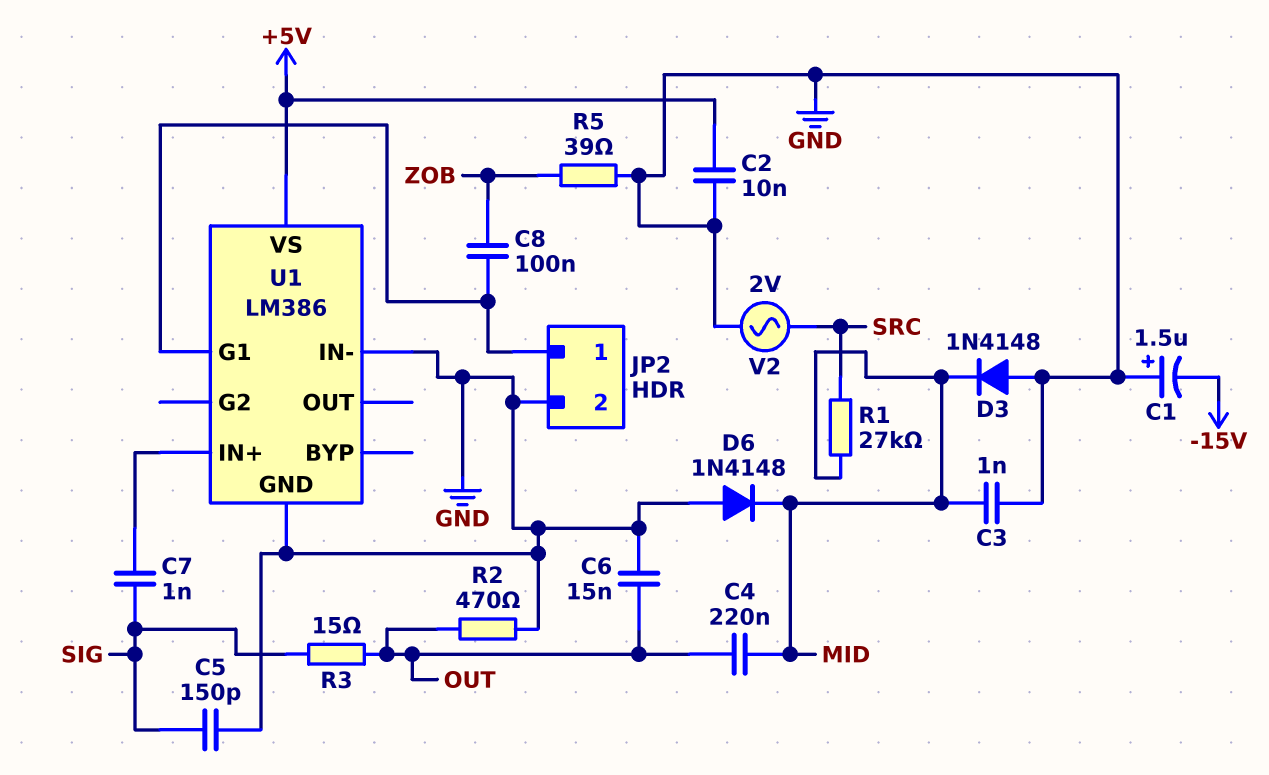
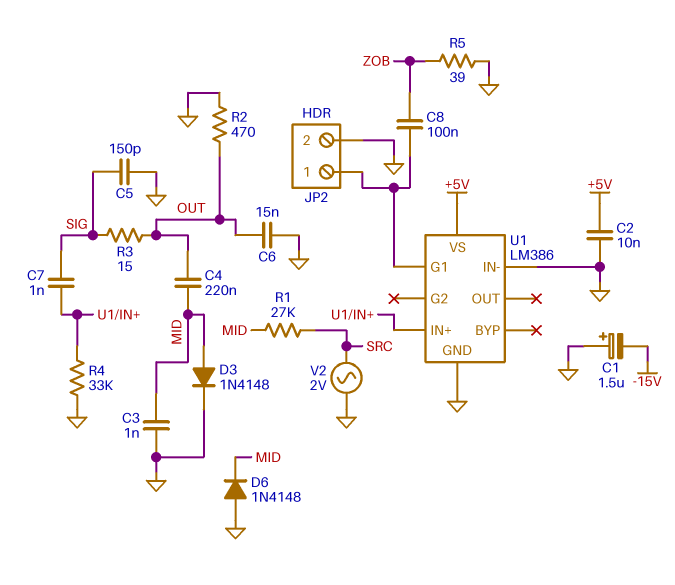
D3: diode 1N4148 (A GND, K MID) -> diode 1N4148 (A MID, K GND)
R4: none -> 33k (GND, U1/IN+)

